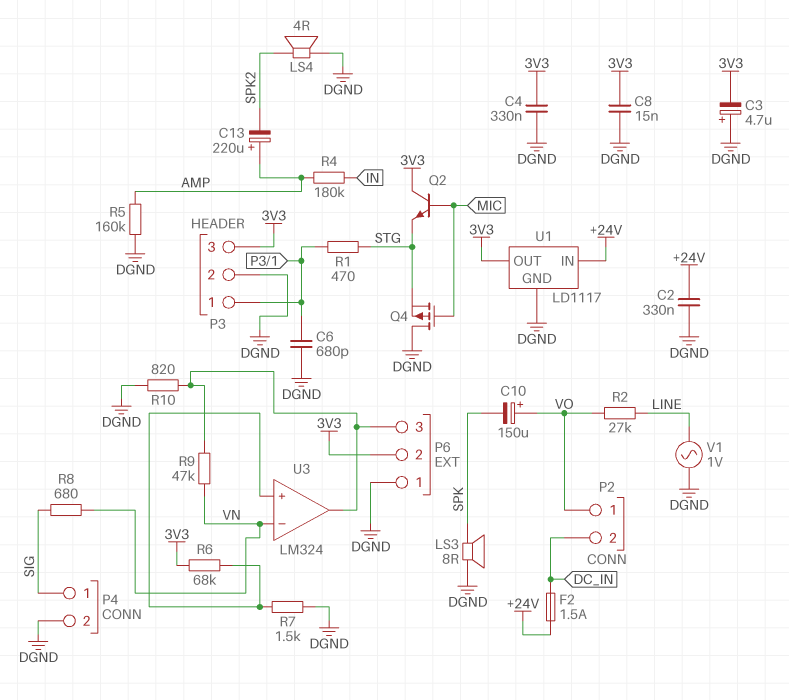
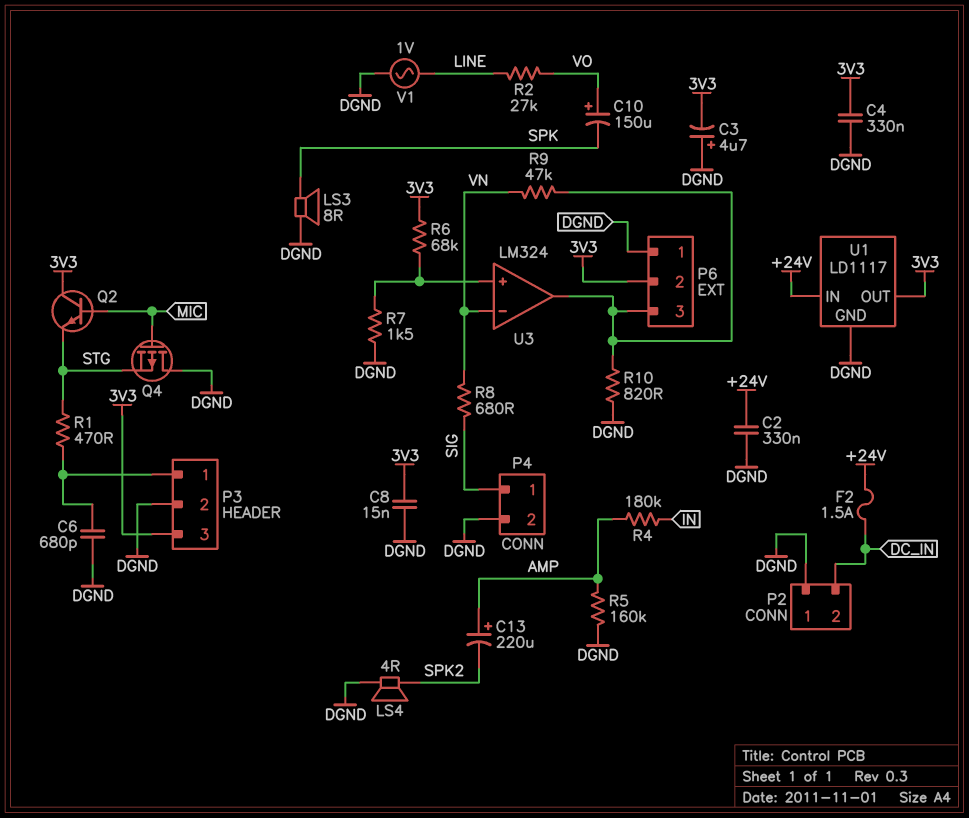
P2 pin 1: VO -> DGND

